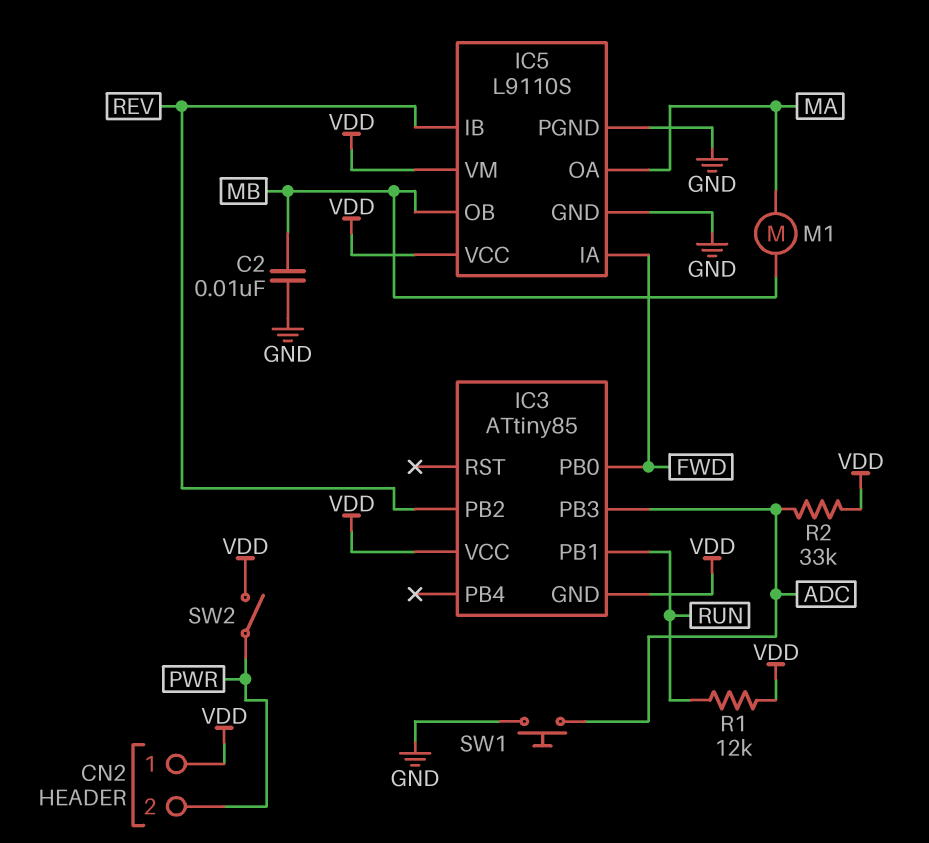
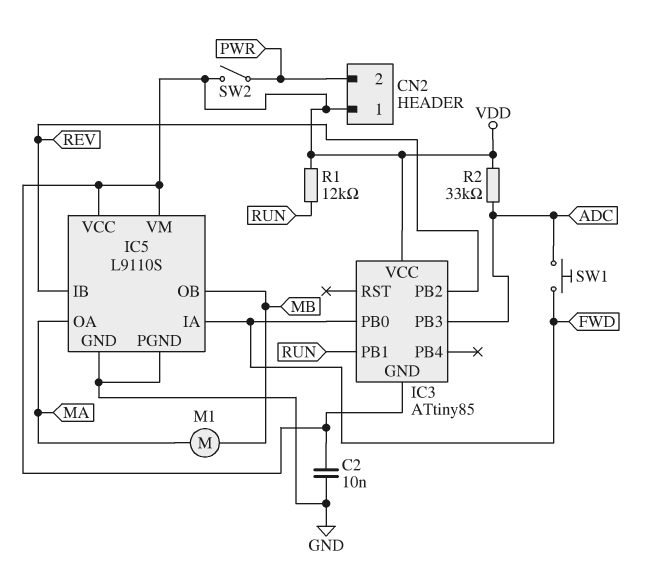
C2: 10nF (GND, MB) -> 10nF (GND, VDD)
SW1: button (ADC, GND) -> button (ADC, FWD)

